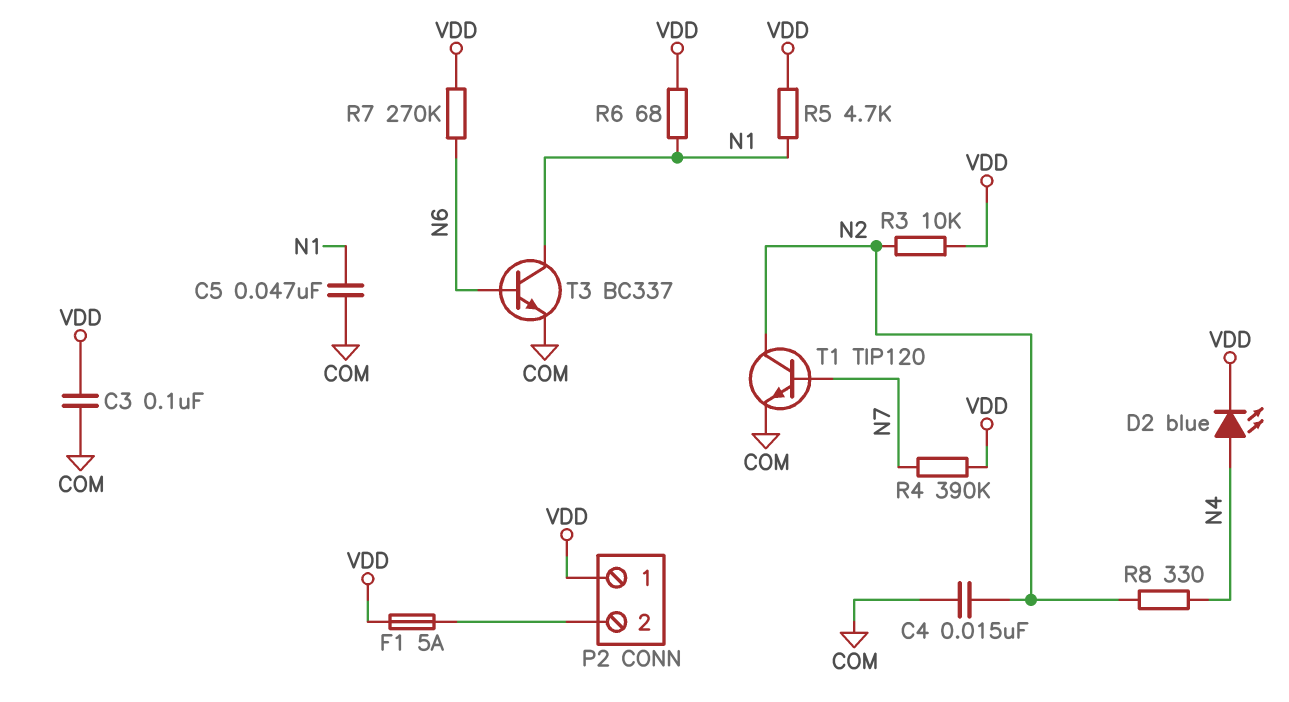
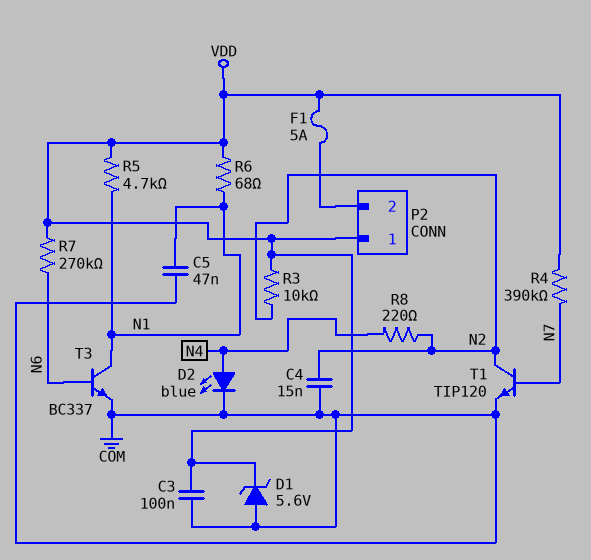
D1: none -> zener 5.6V (A COM, K VDD)
D2: LED blue (A N4, K VDD) -> LED blue (A N4, K COM)
R8: 330 (N2, N4) -> 220 (N2, N4)

